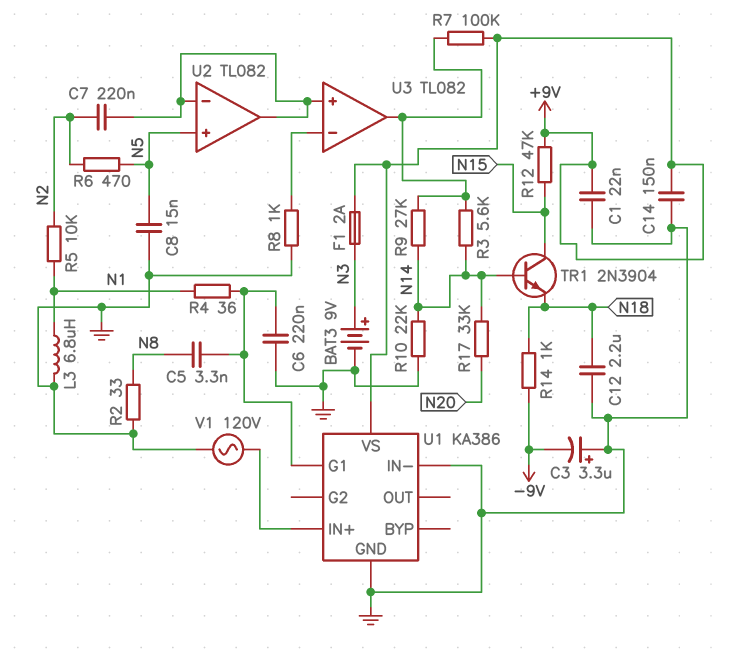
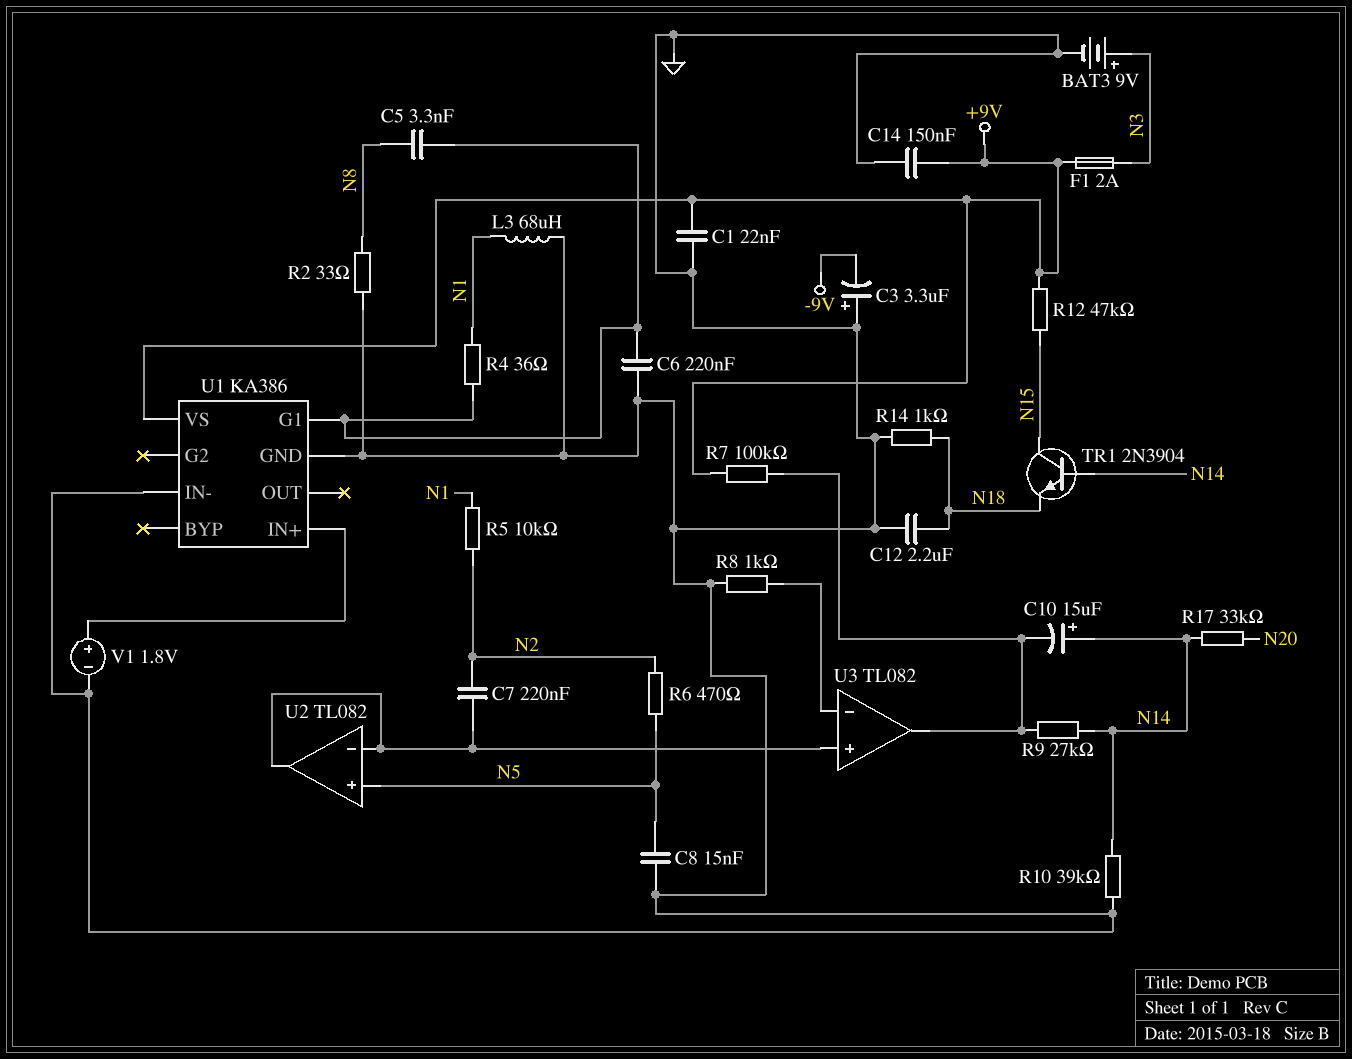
C10: none -> 15uF (plus N14, minus U3/out)
L3: 6.8uH (GND, N1) -> 68uH (GND, N1)
R3: 5.6k (N14, U3/out) -> none
R10: 22k (GND, N14) -> 39k (GND, N14)
R14: 1k (-9V, N18) -> 1k (GND, N18)
V1: AC 120V (GND, U1/IN+) -> 1.8V (plus U1/IN+, minus GND)

